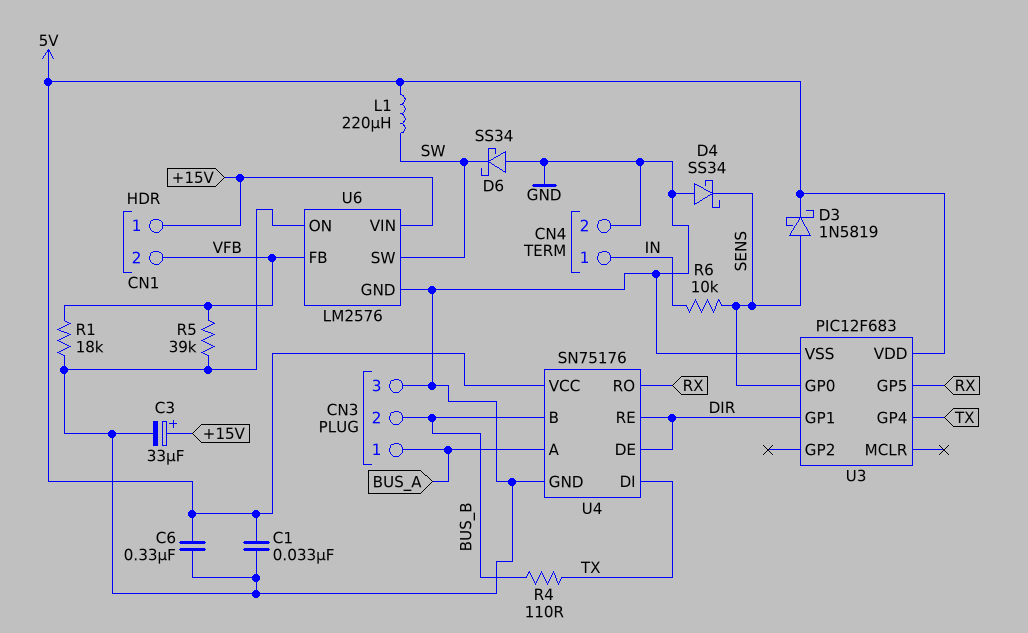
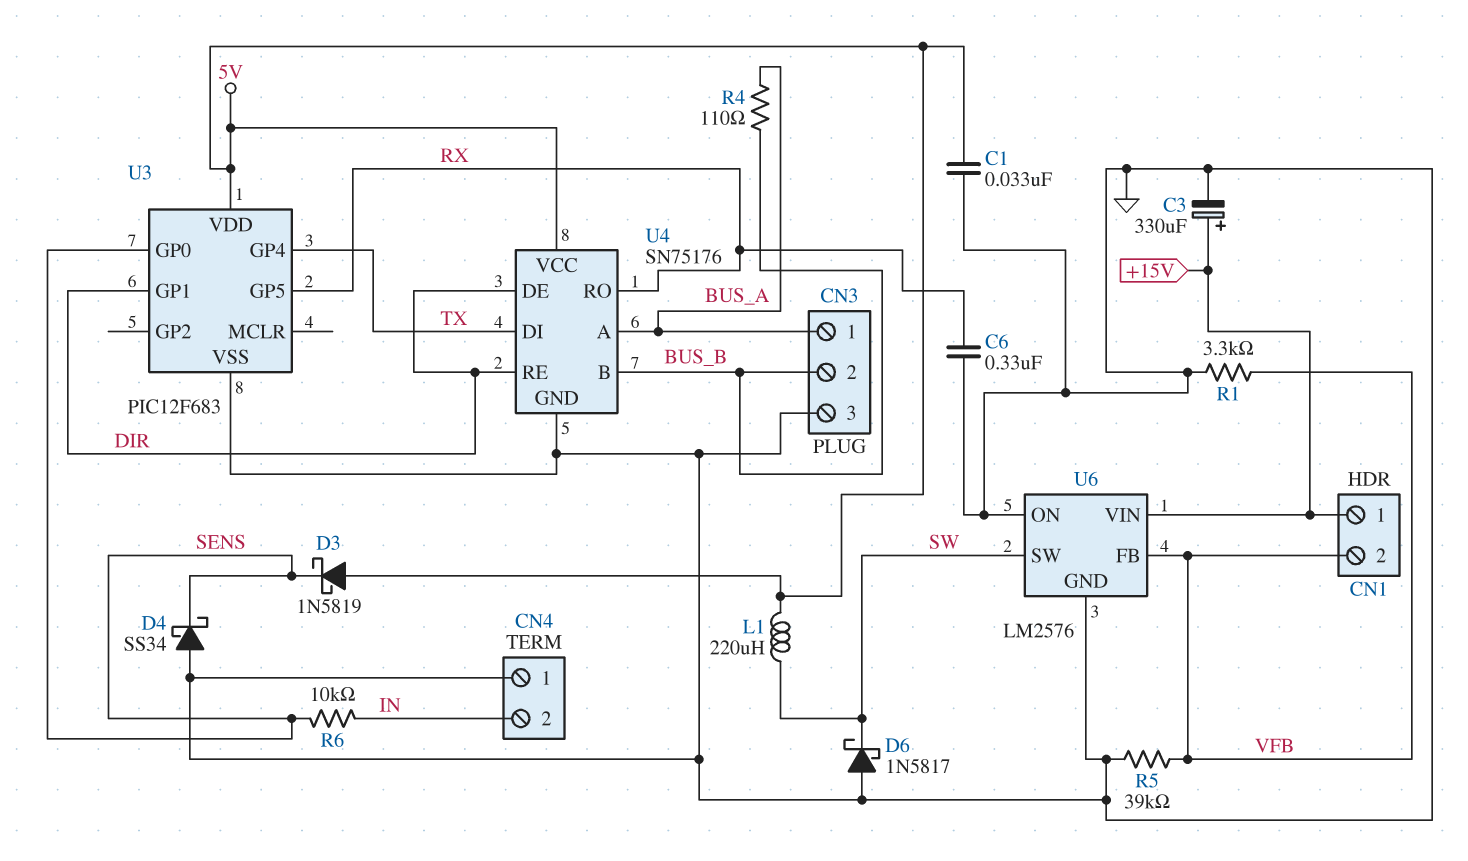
C3: 33uF (plus +15V, minus GND) -> 330uF (plus +15V, minus GND)
C6: 330nF (5V, GND) -> 330nF (GND, RX)
CN4 pin 1: IN -> GND
CN4 pin 2: GND -> IN
D3: schottky 1N5819 (A SENS, K 5V) -> schottky 1N5819 (A 5V, K SENS)
D6: schottky SS34 (A GND, K SW) -> schottky 1N5817 (A GND, K SW)
R1: 18k (GND, VFB) -> 3.3k (GND, VFB)
R4: 110 (BUS_B, TX) -> 110 (BUS_A, BUS_B)

